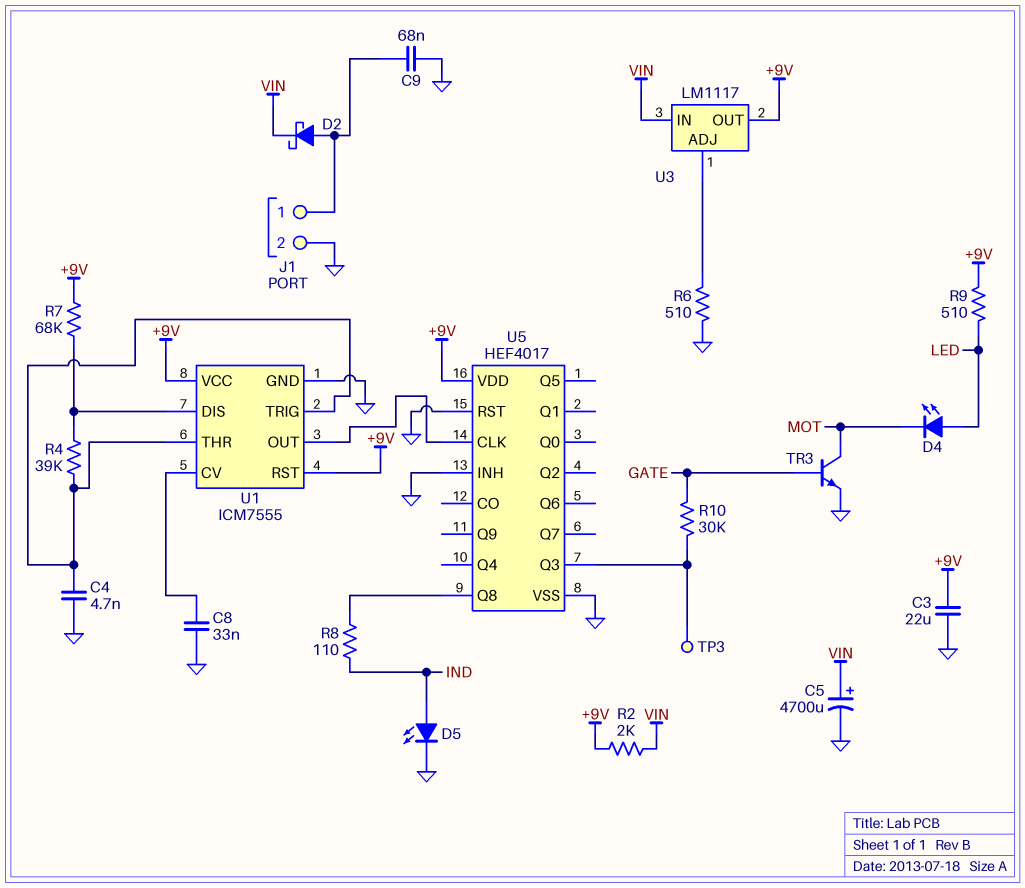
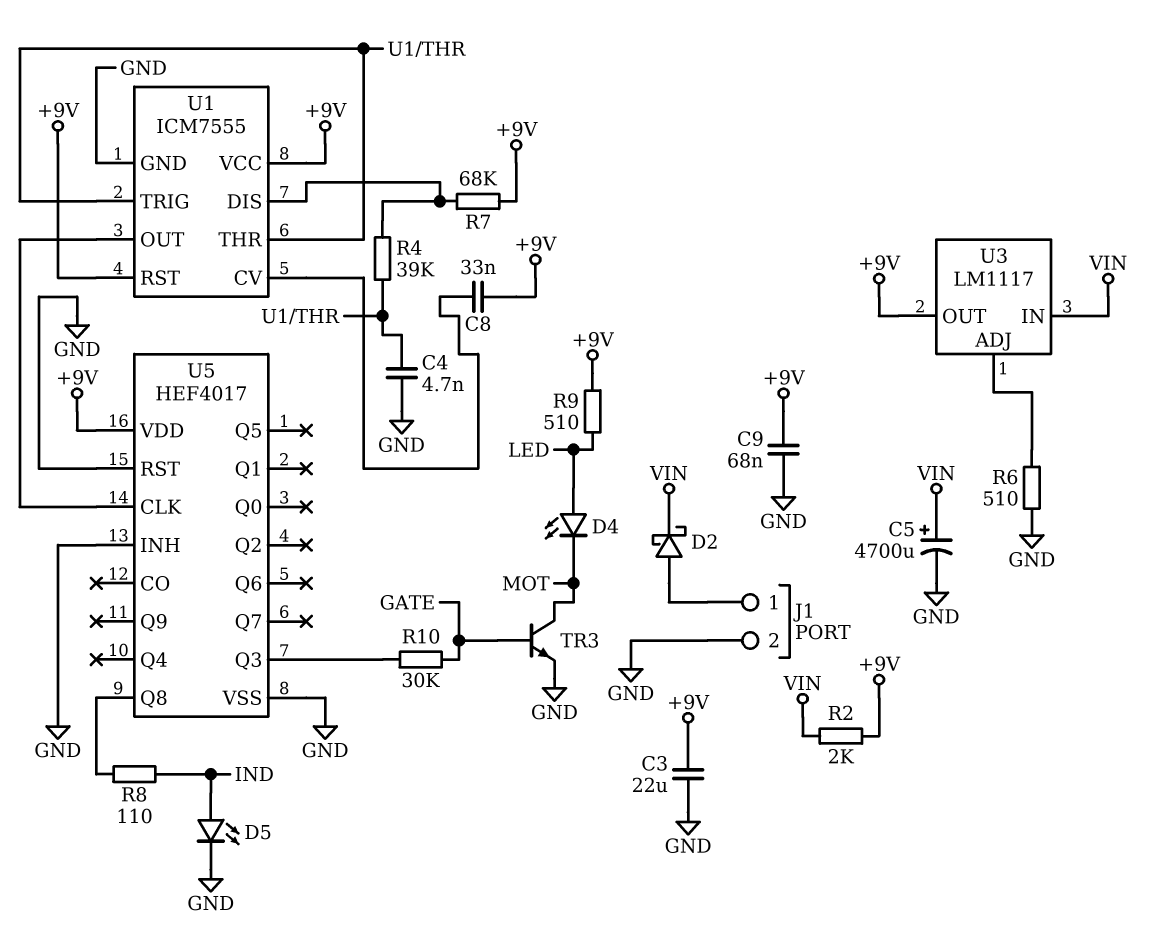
C8: 33nF (GND, U1/CV) -> 33nF (+9V, U1/CV)
C9: 68nF (GND, J1/1) -> 68nF (+9V, GND)
TP3: test point (U5/Q3) -> none

